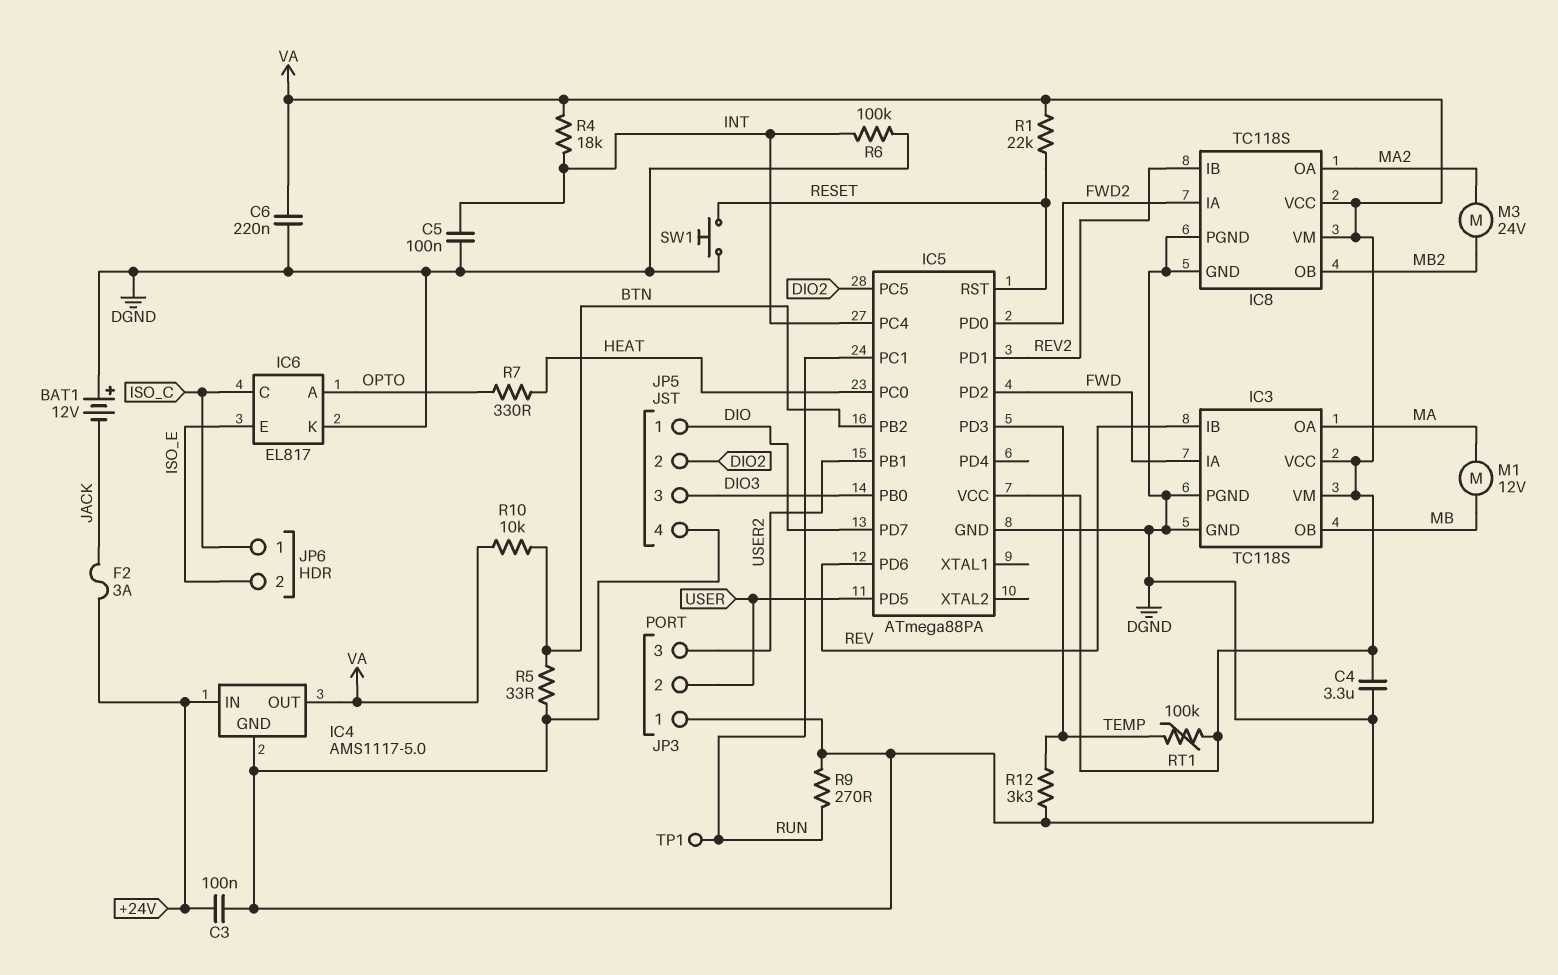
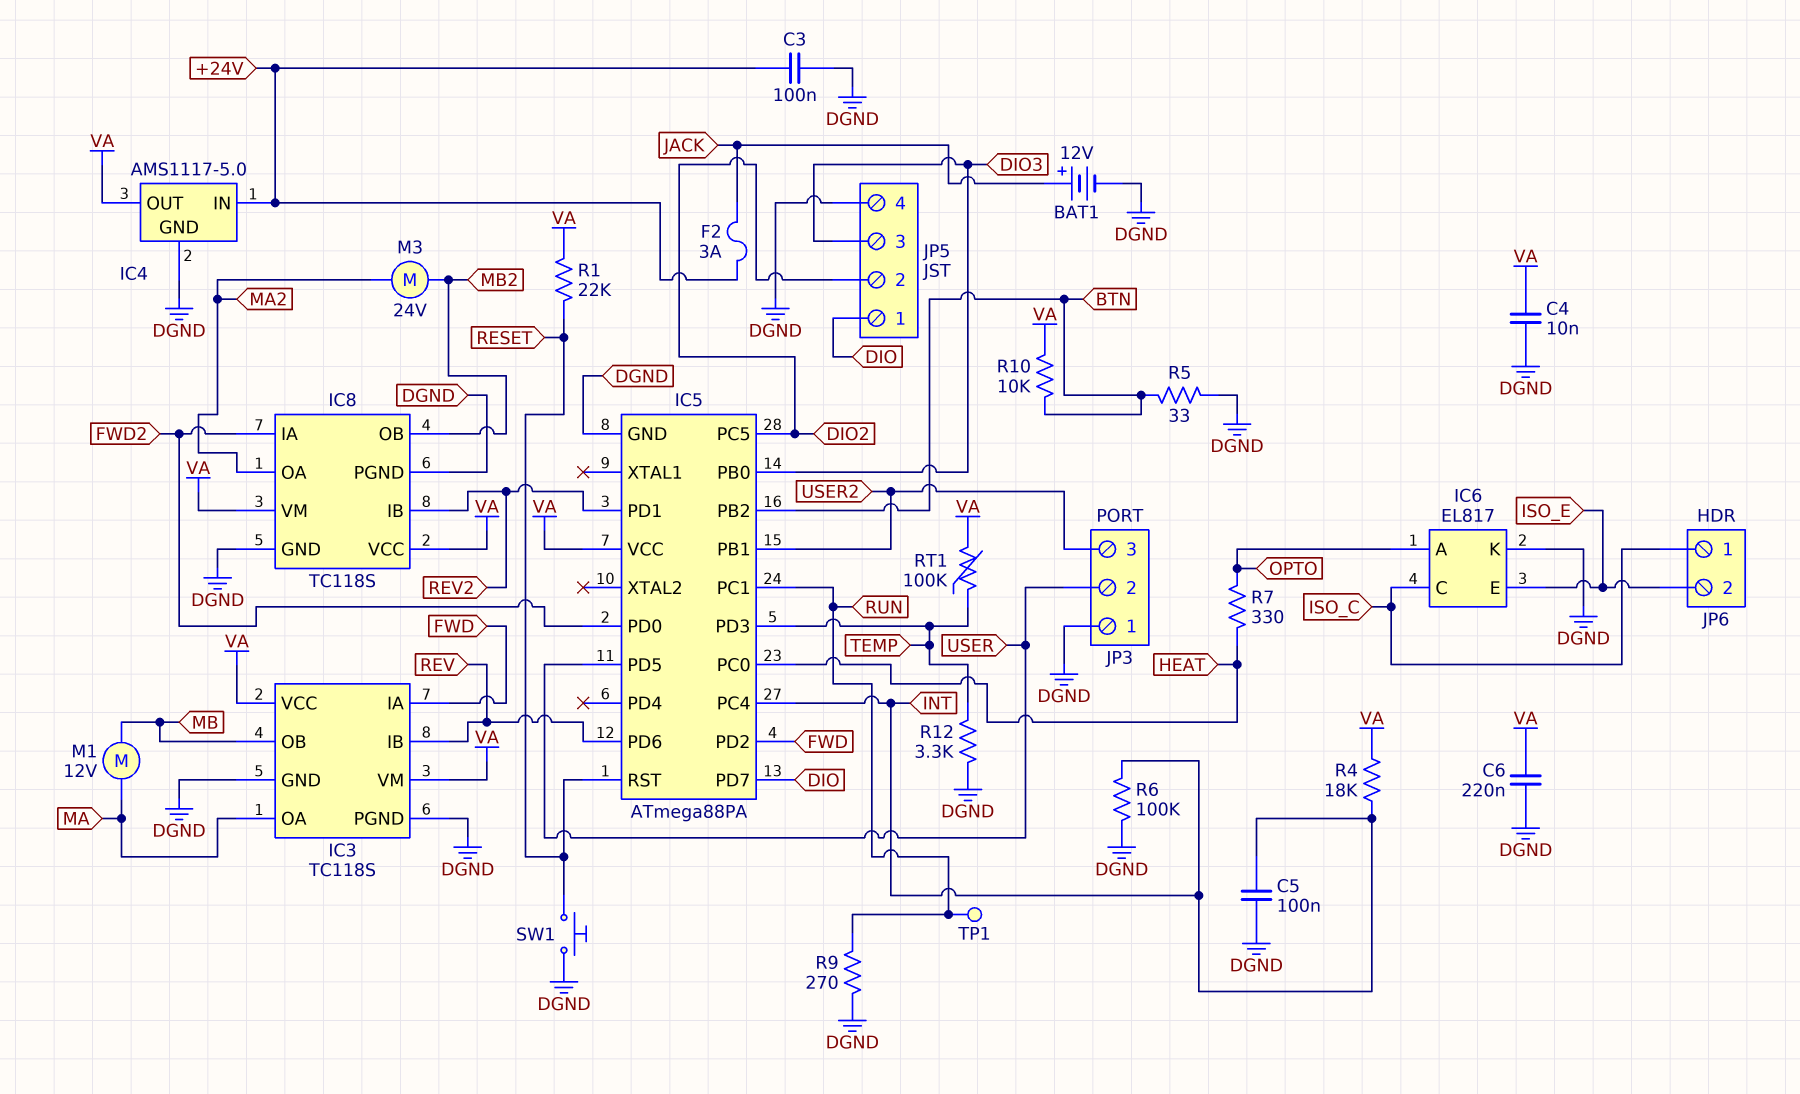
BAT1: 12V (plus DGND, minus JACK) -> 12V (plus JACK, minus DGND)
C4: 3.3uF (DGND, VA) -> 10nF (DGND, VA)

